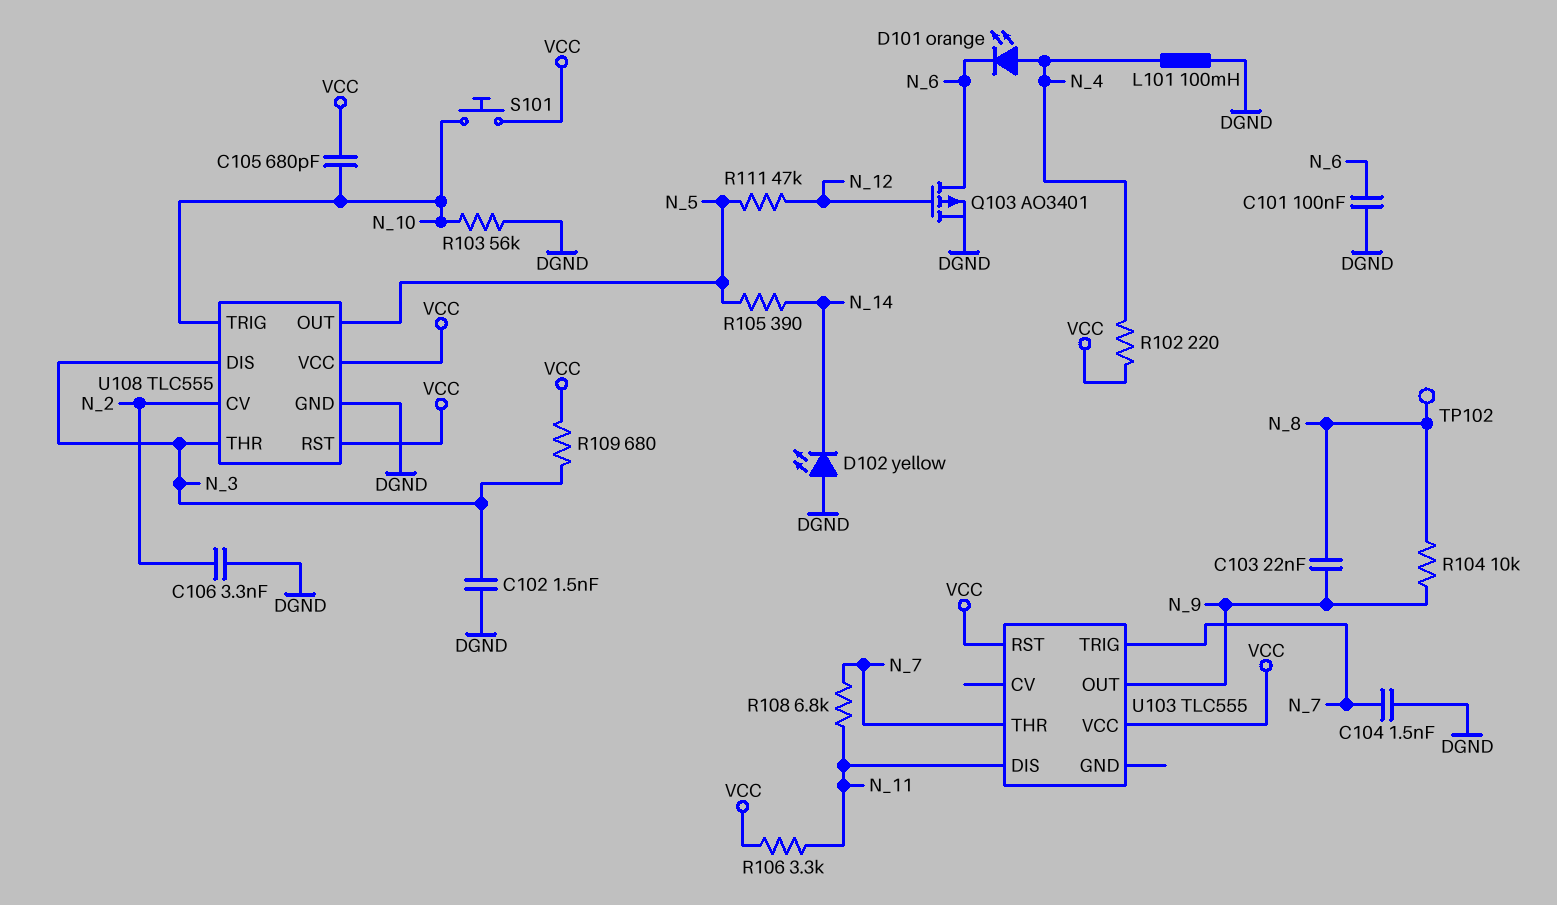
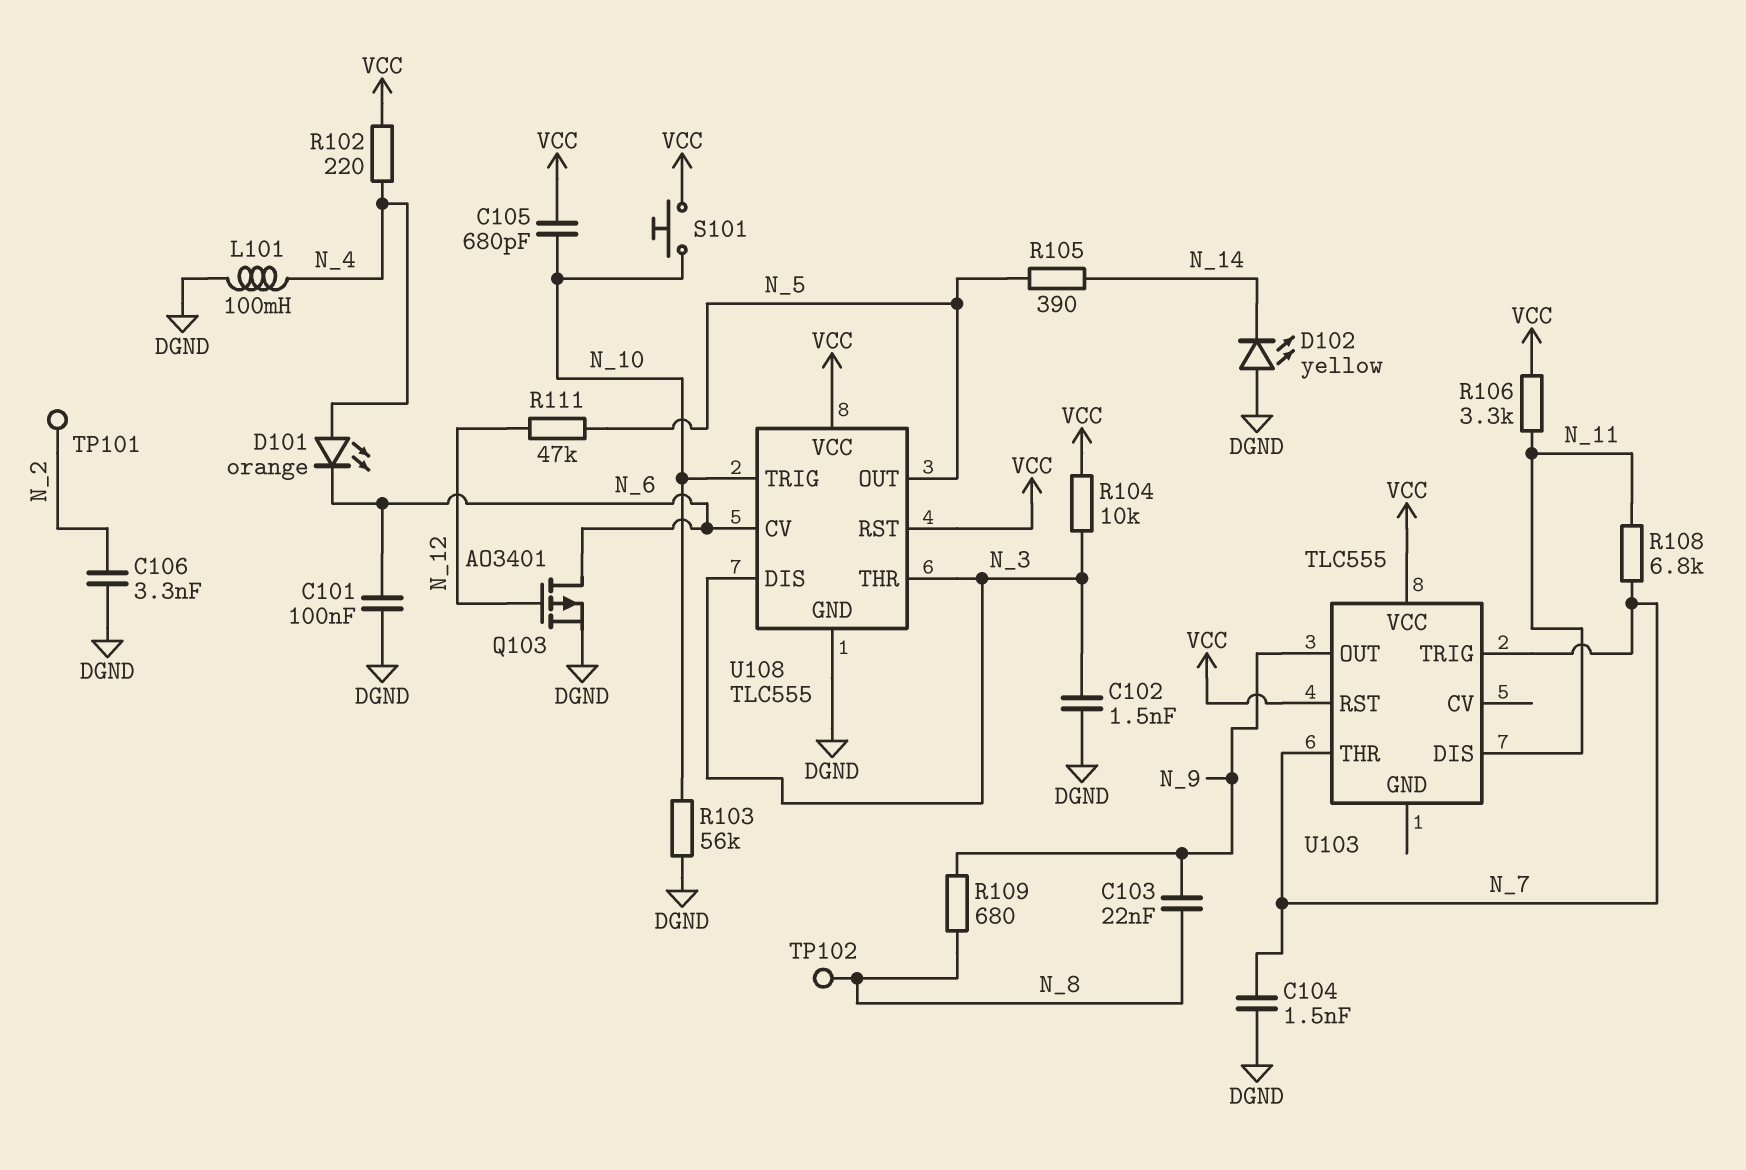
R104: 10k (N_8, N_9) -> 10k (N_3, VCC)
R109: 680 (N_3, VCC) -> 680 (N_8, N_9)
TP101: none -> test point (N_2)
U108 pin CV: N_2 -> N_6

